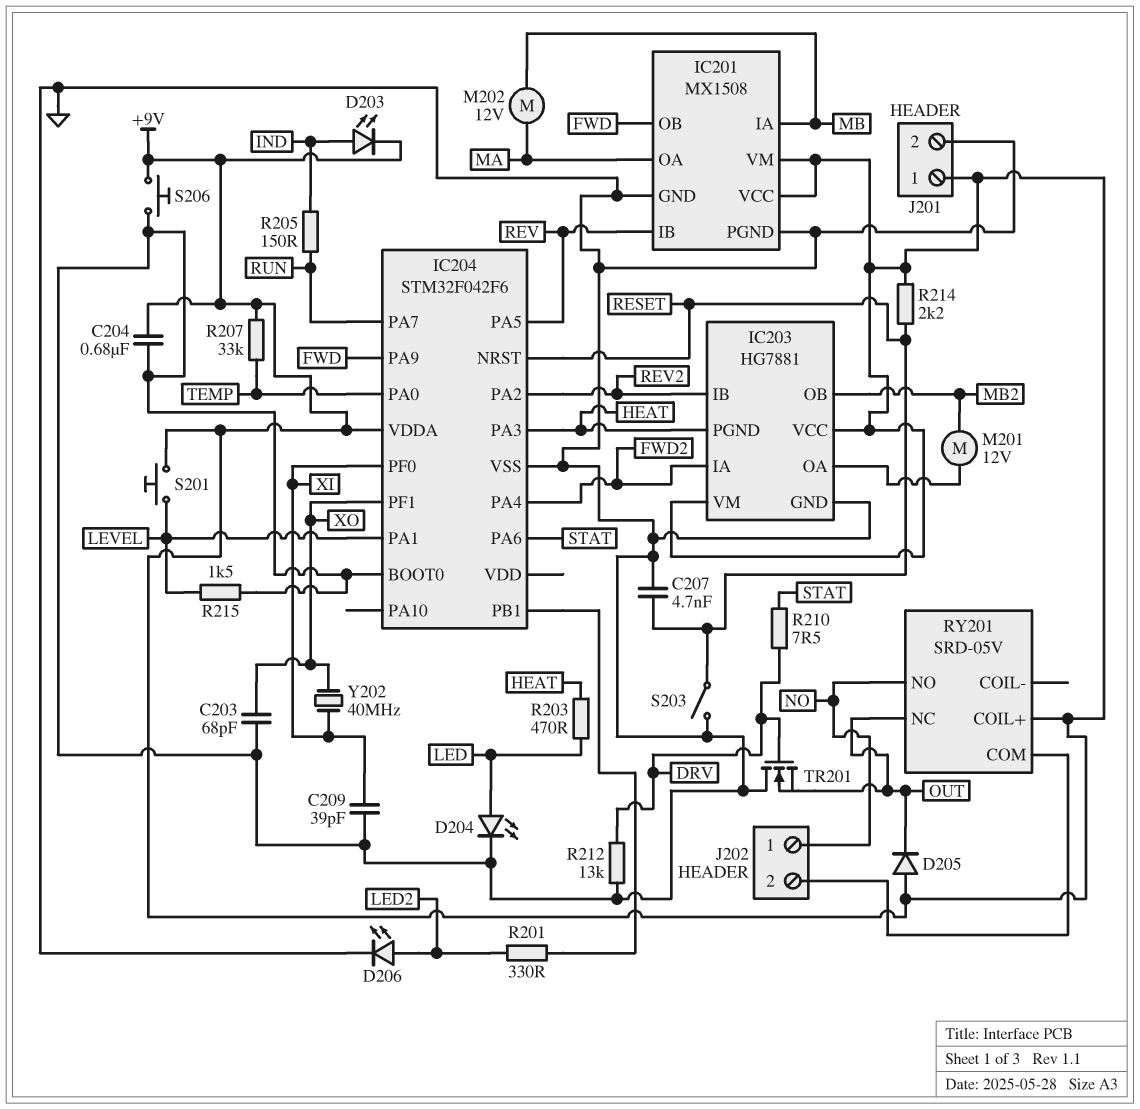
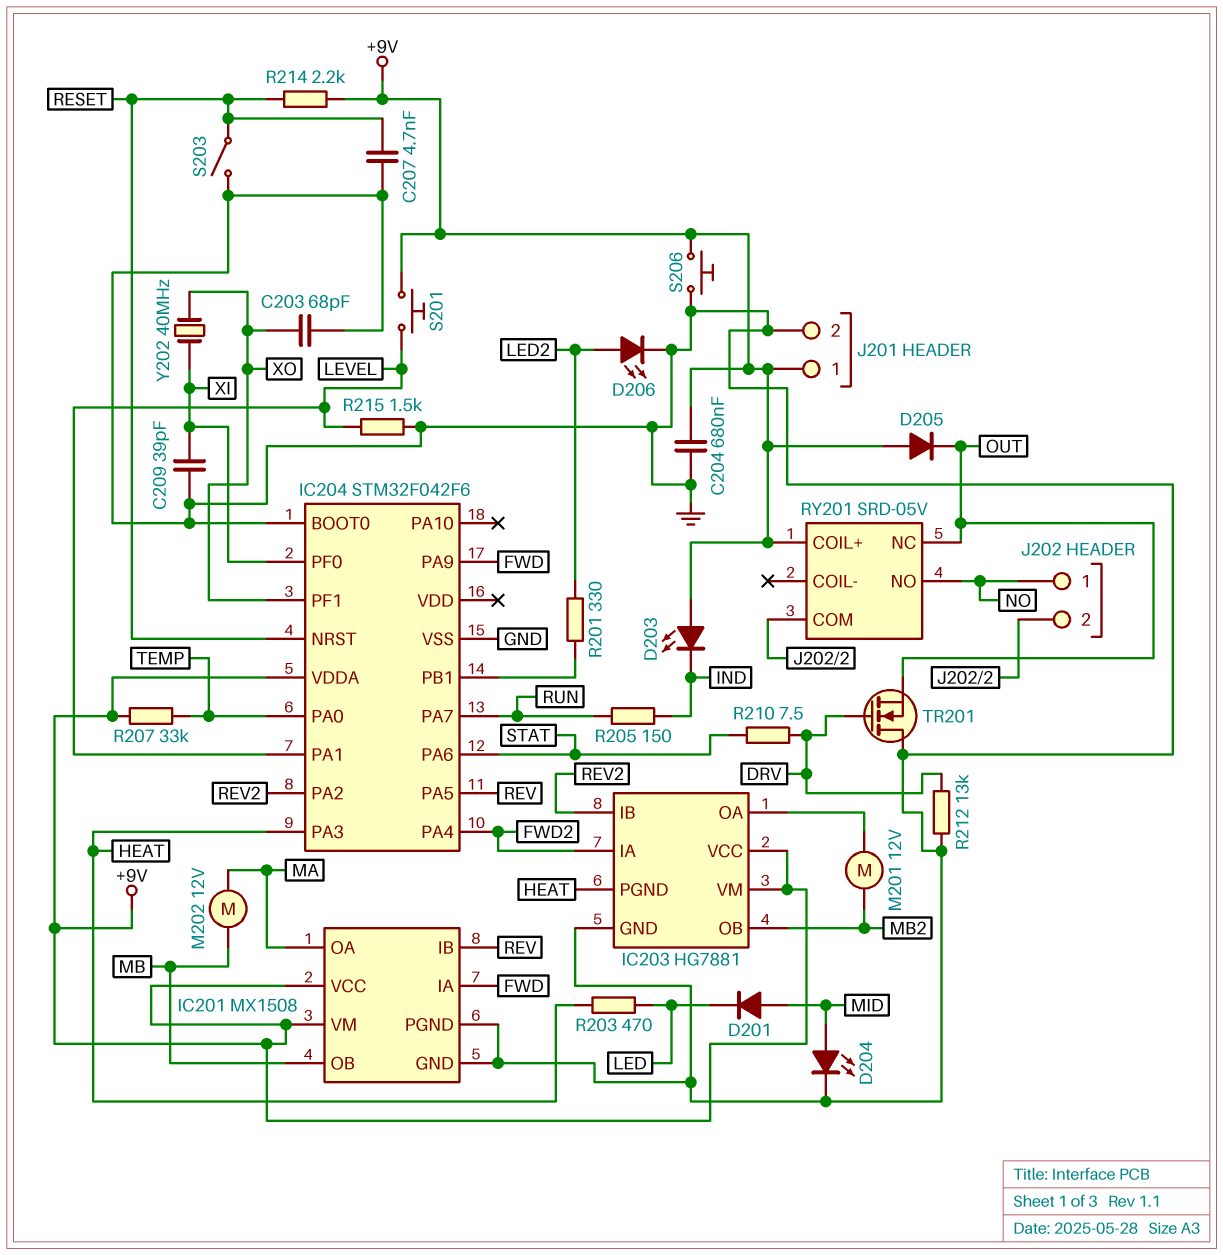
D201: none -> diode (A MID, K LED)
D203: LED (A IND, K +9V) -> LED (A +9V, K IND)
D204: LED (A LED, K GND) -> LED (A MID, K GND)
IC201 pin IA: MB -> FWD
IC201 pin OB: FWD -> MB

